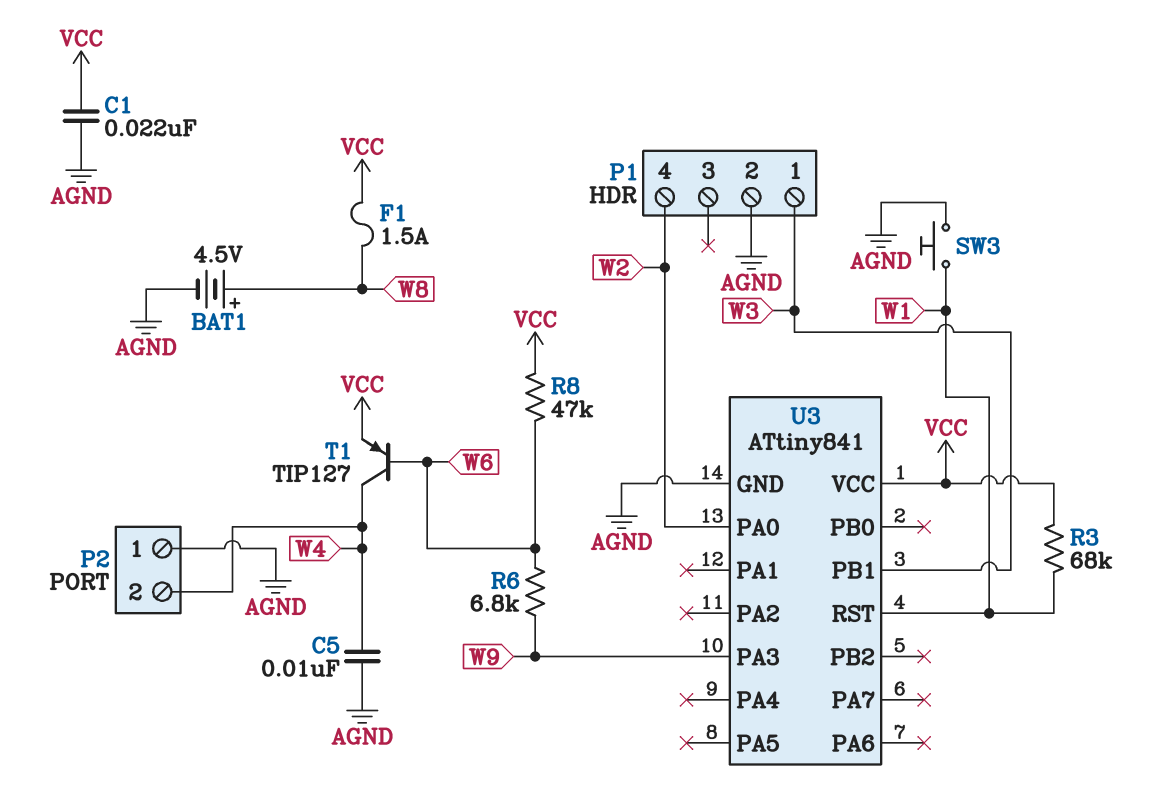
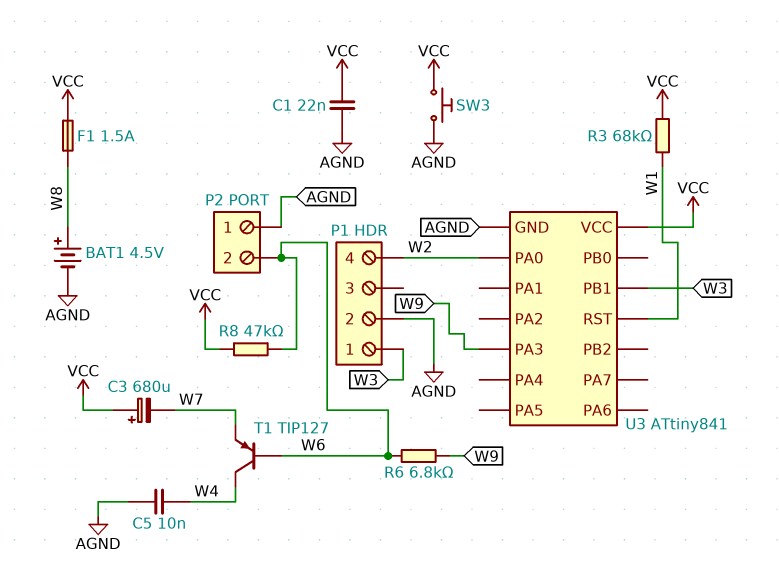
C3: none -> 680uF (plus VCC, minus W7)
P2 pin 2: W4 -> W6
SW3: button (AGND, W1) -> button (AGND, VCC)
T1: PNP TIP127 (B W6, C W4, E VCC) -> PNP TIP127 (B W6, C W4, E W7)

